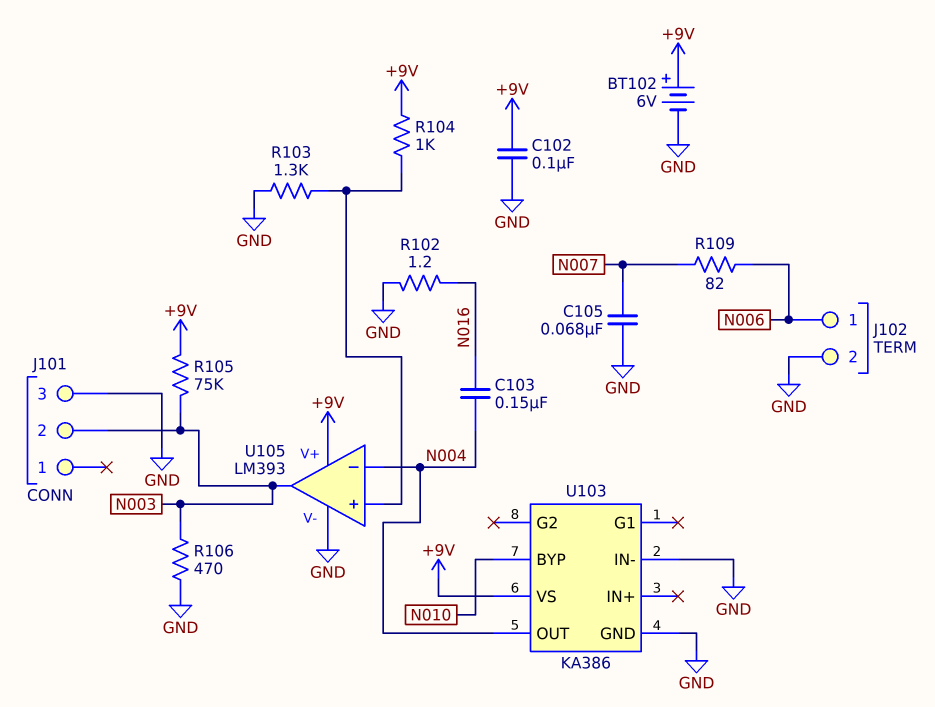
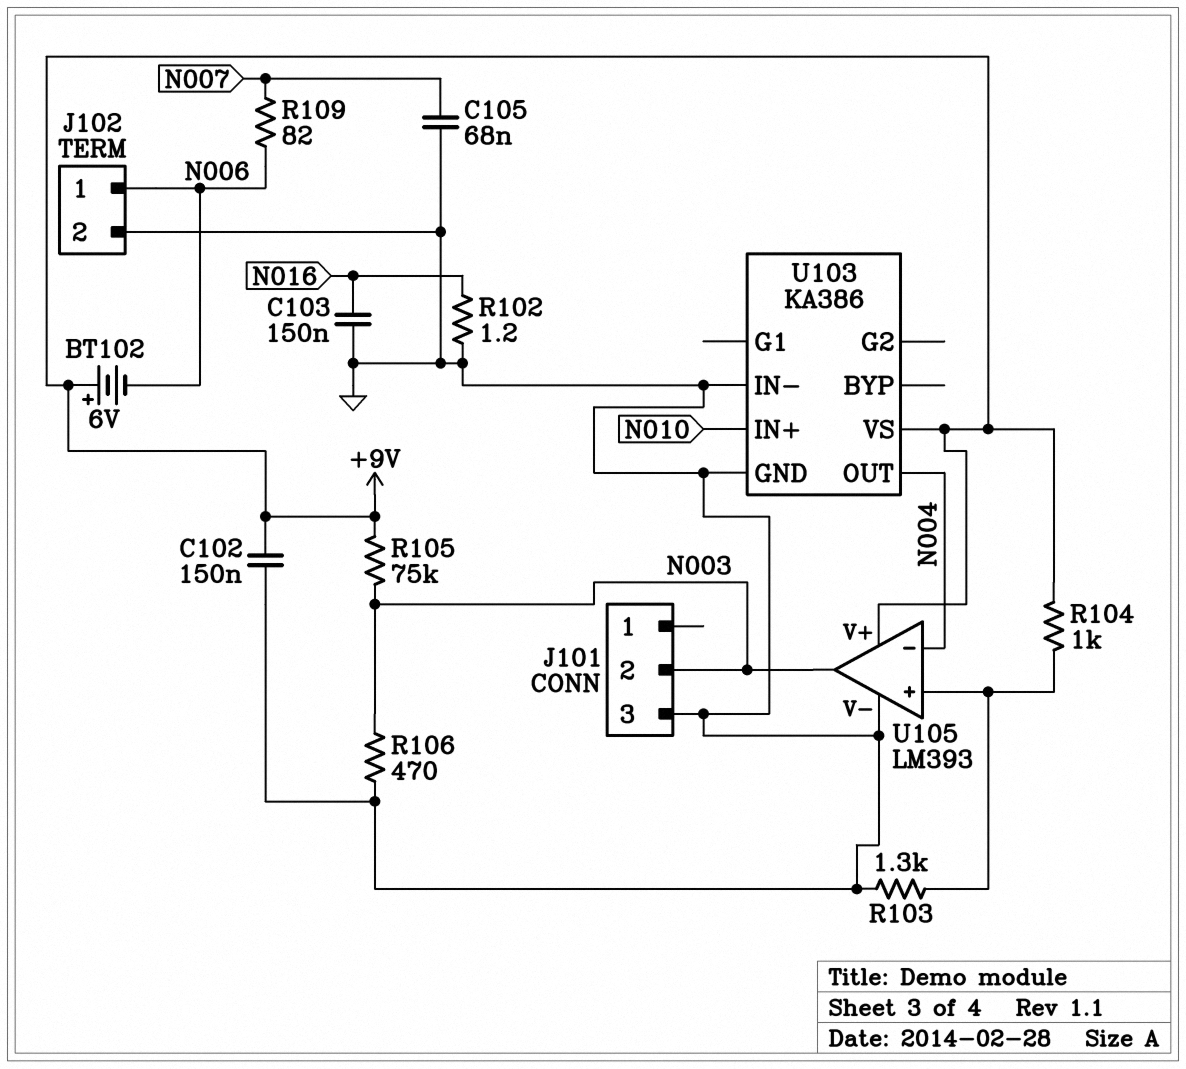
BT102: 6V (plus +9V, minus GND) -> 6V (plus +9V, minus N006)
C102: 100nF (+9V, GND) -> 150nF (+9V, GND)
C103: 150nF (N004, N016) -> 150nF (GND, N016)
U103 pin BYP: N010 -> none
U103 pin IN+: none -> N010

